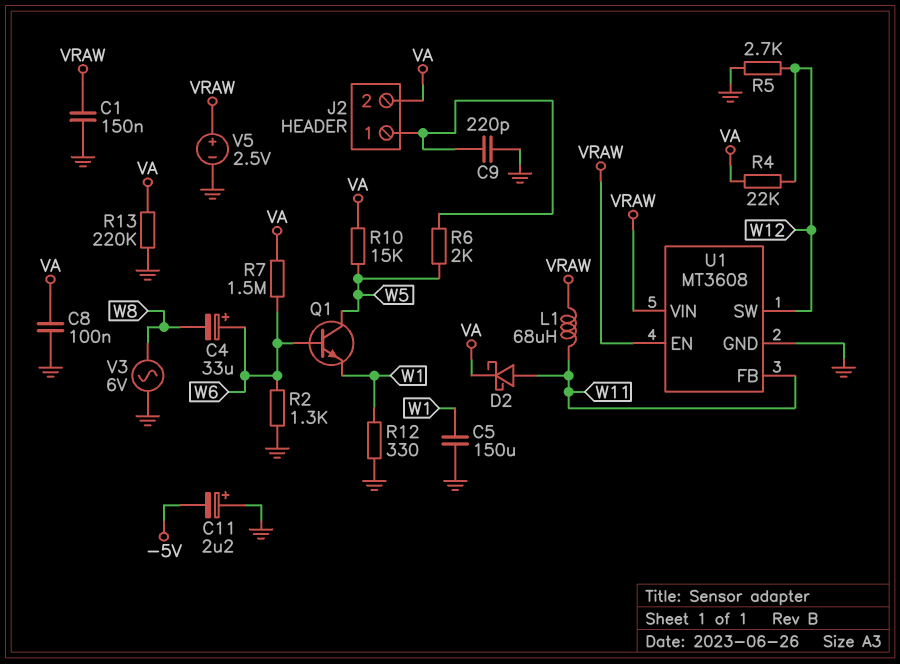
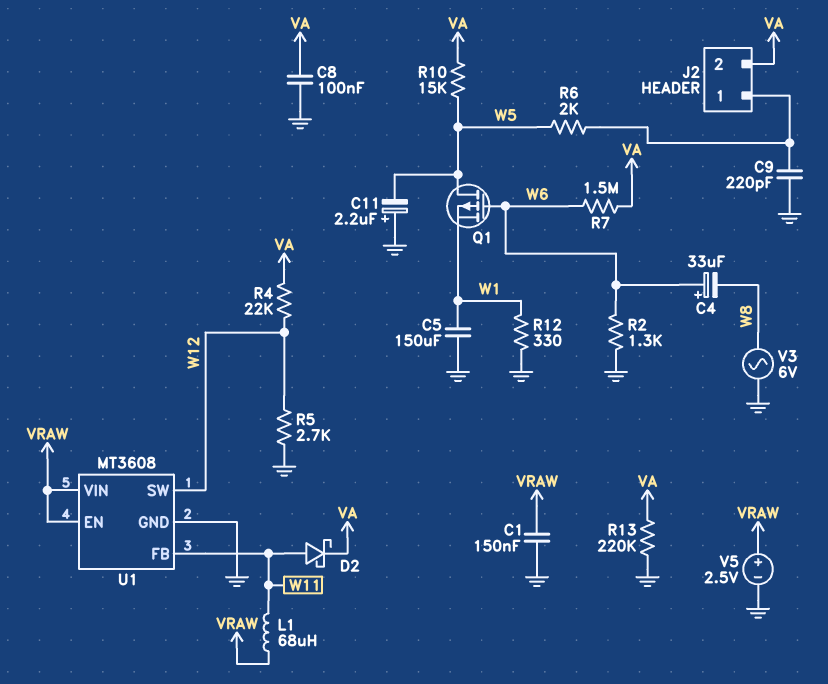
C11: 2.2uF (plus GND, minus -5V) -> 2.2uF (plus GND, minus W5)
Q1: NPN (B W6, C W5, E W1) -> PMOS (G W6, D W5, S W1)

